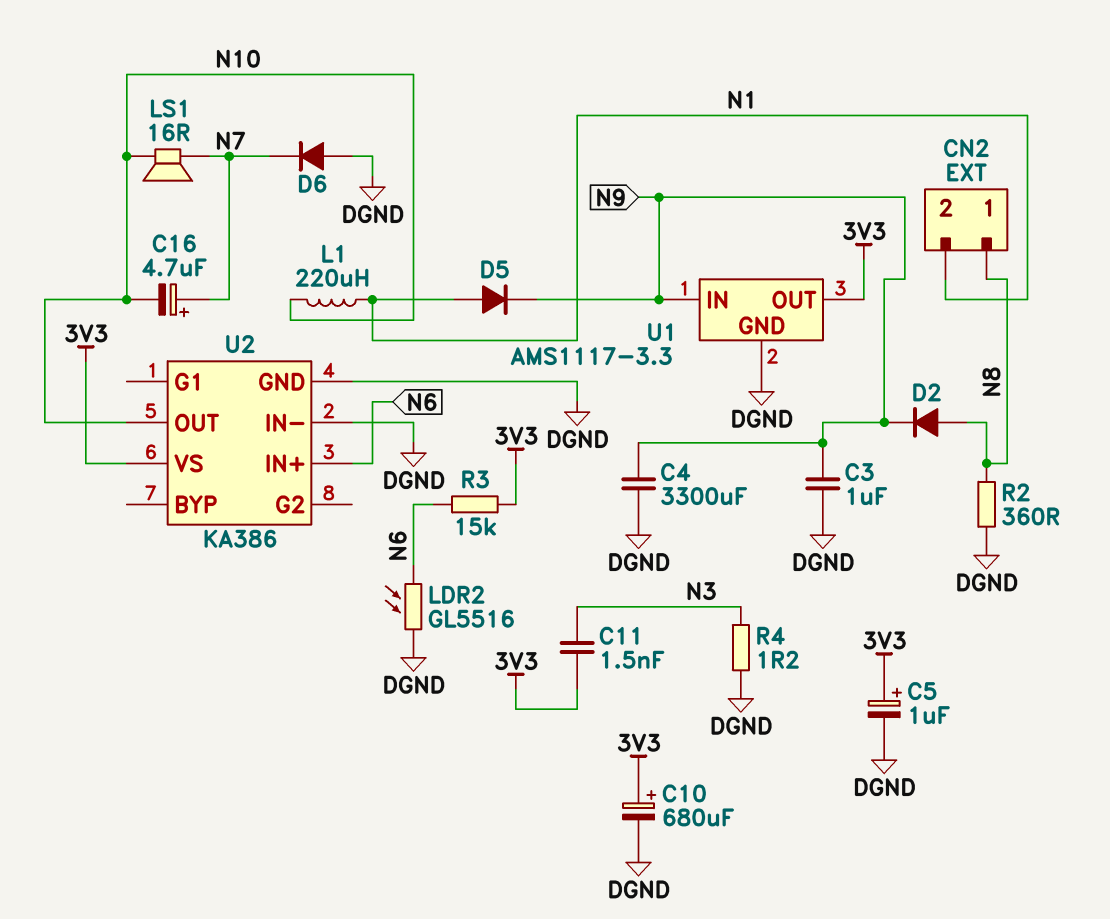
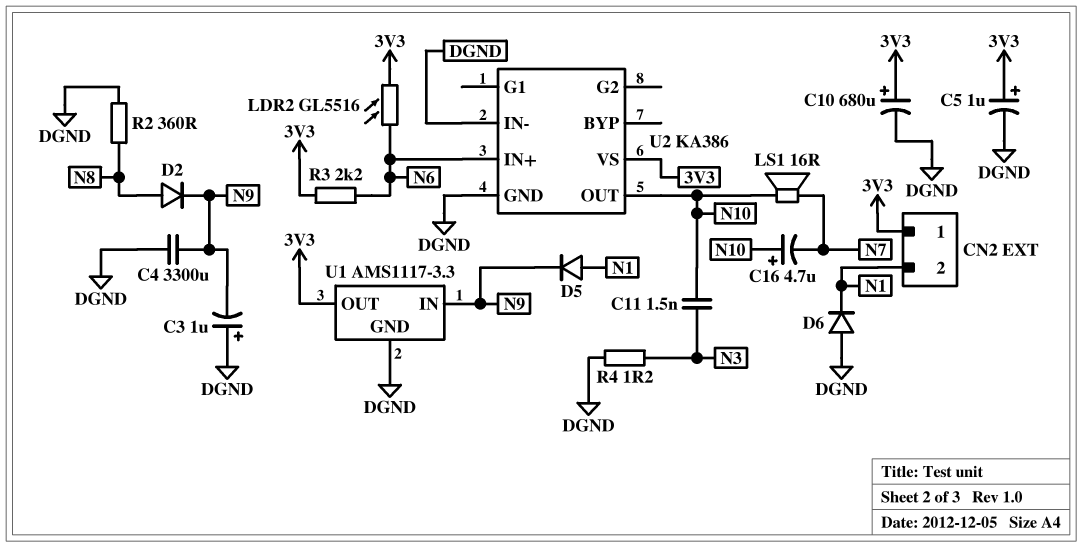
C3: 1uF (DGND, N9) -> 1uF (plus DGND, minus N9)
C11: 1.5nF (3V3, N3) -> 1.5nF (N3, N10)
C16: 4.7uF (plus N7, minus N10) -> 4.7uF (plus N10, minus N7)
CN2 pin 1: N8 -> 3V3
D6: diode (A DGND, K N7) -> diode (A DGND, K N1)
L1: 220uH (N1, N10) -> none
LDR2: GL5516 (DGND, N6) -> GL5516 (3V3, N6)
R3: 15k (3V3, N6) -> 2.2k (3V3, N6)

